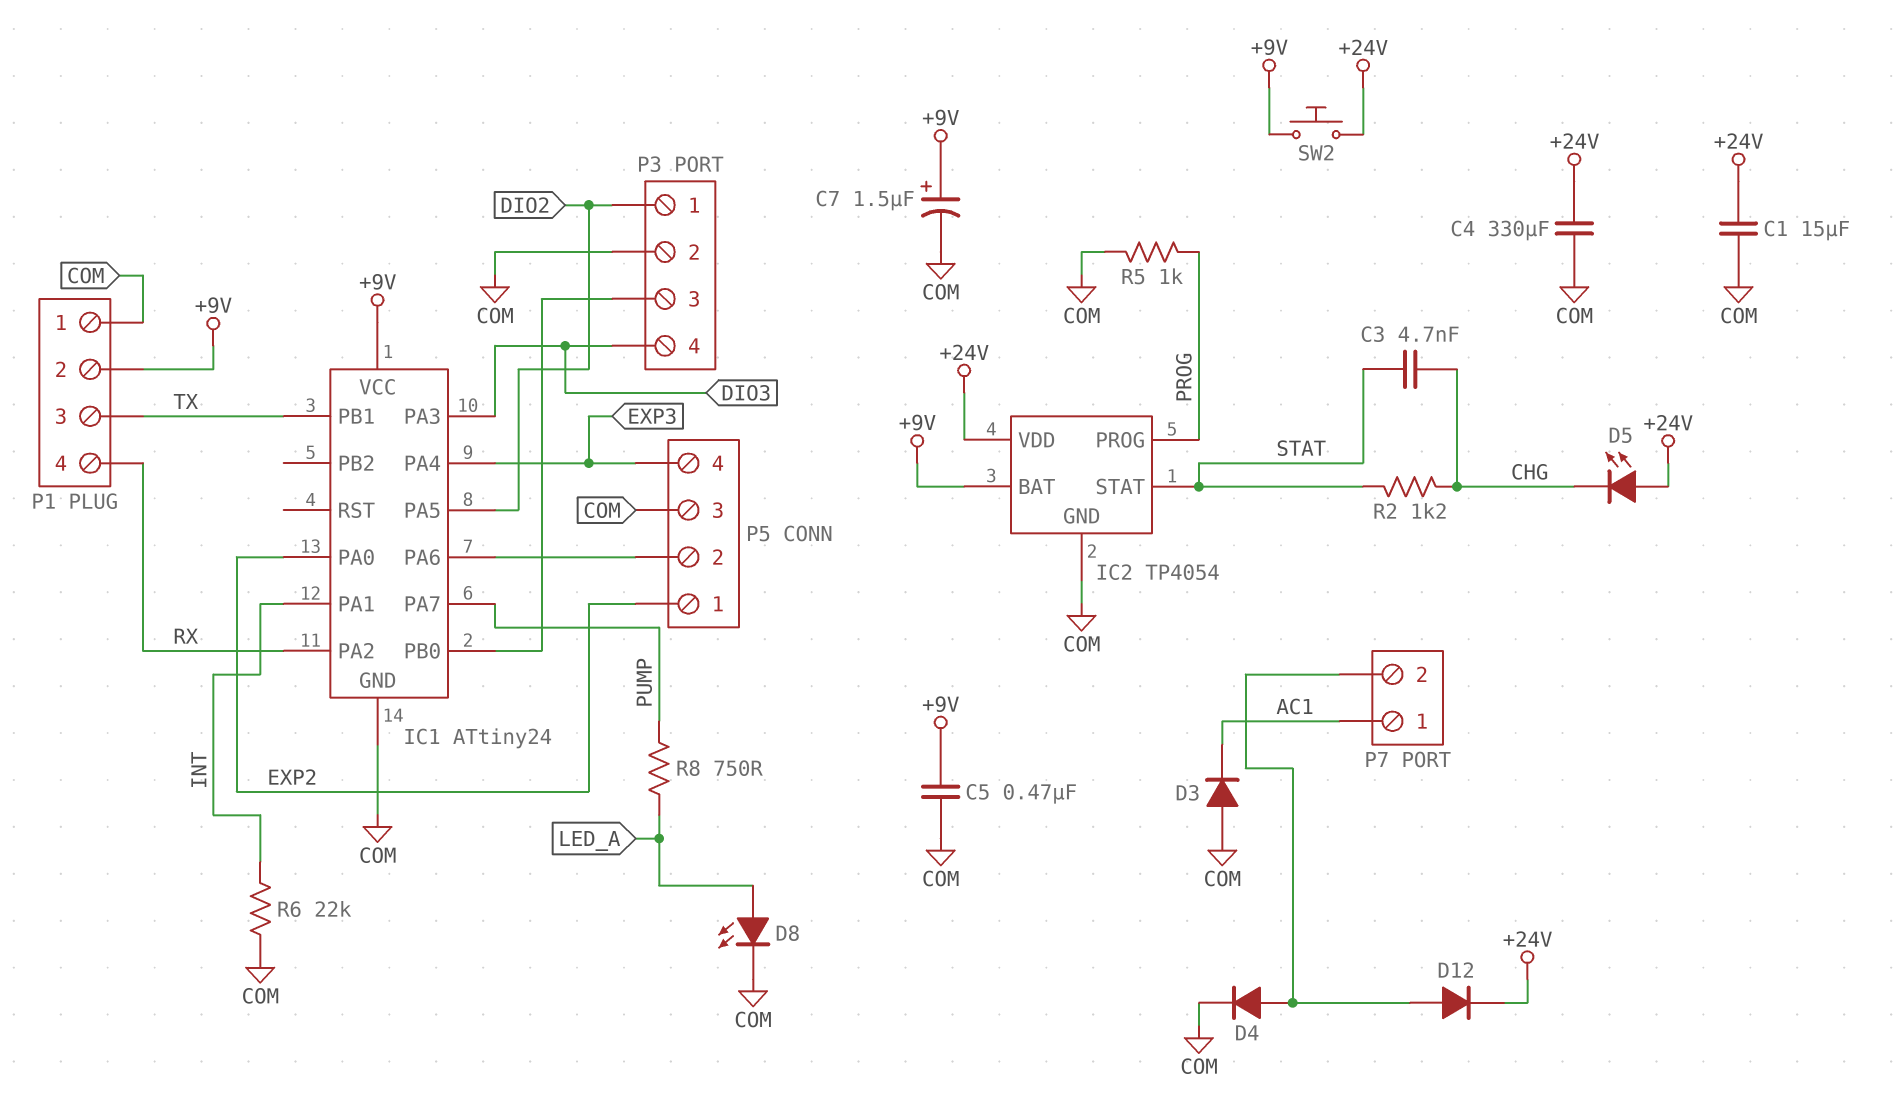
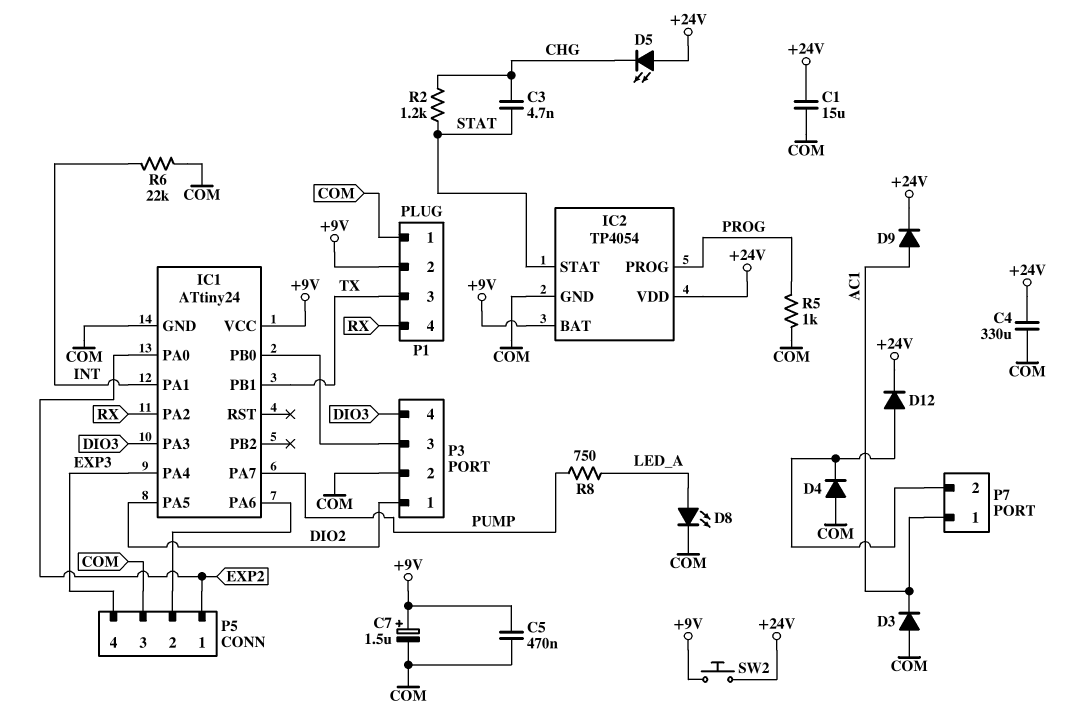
D4: diode (A P7/2, K COM) -> diode (A COM, K P7/2)
D9: none -> diode (A AC1, K +24V)

